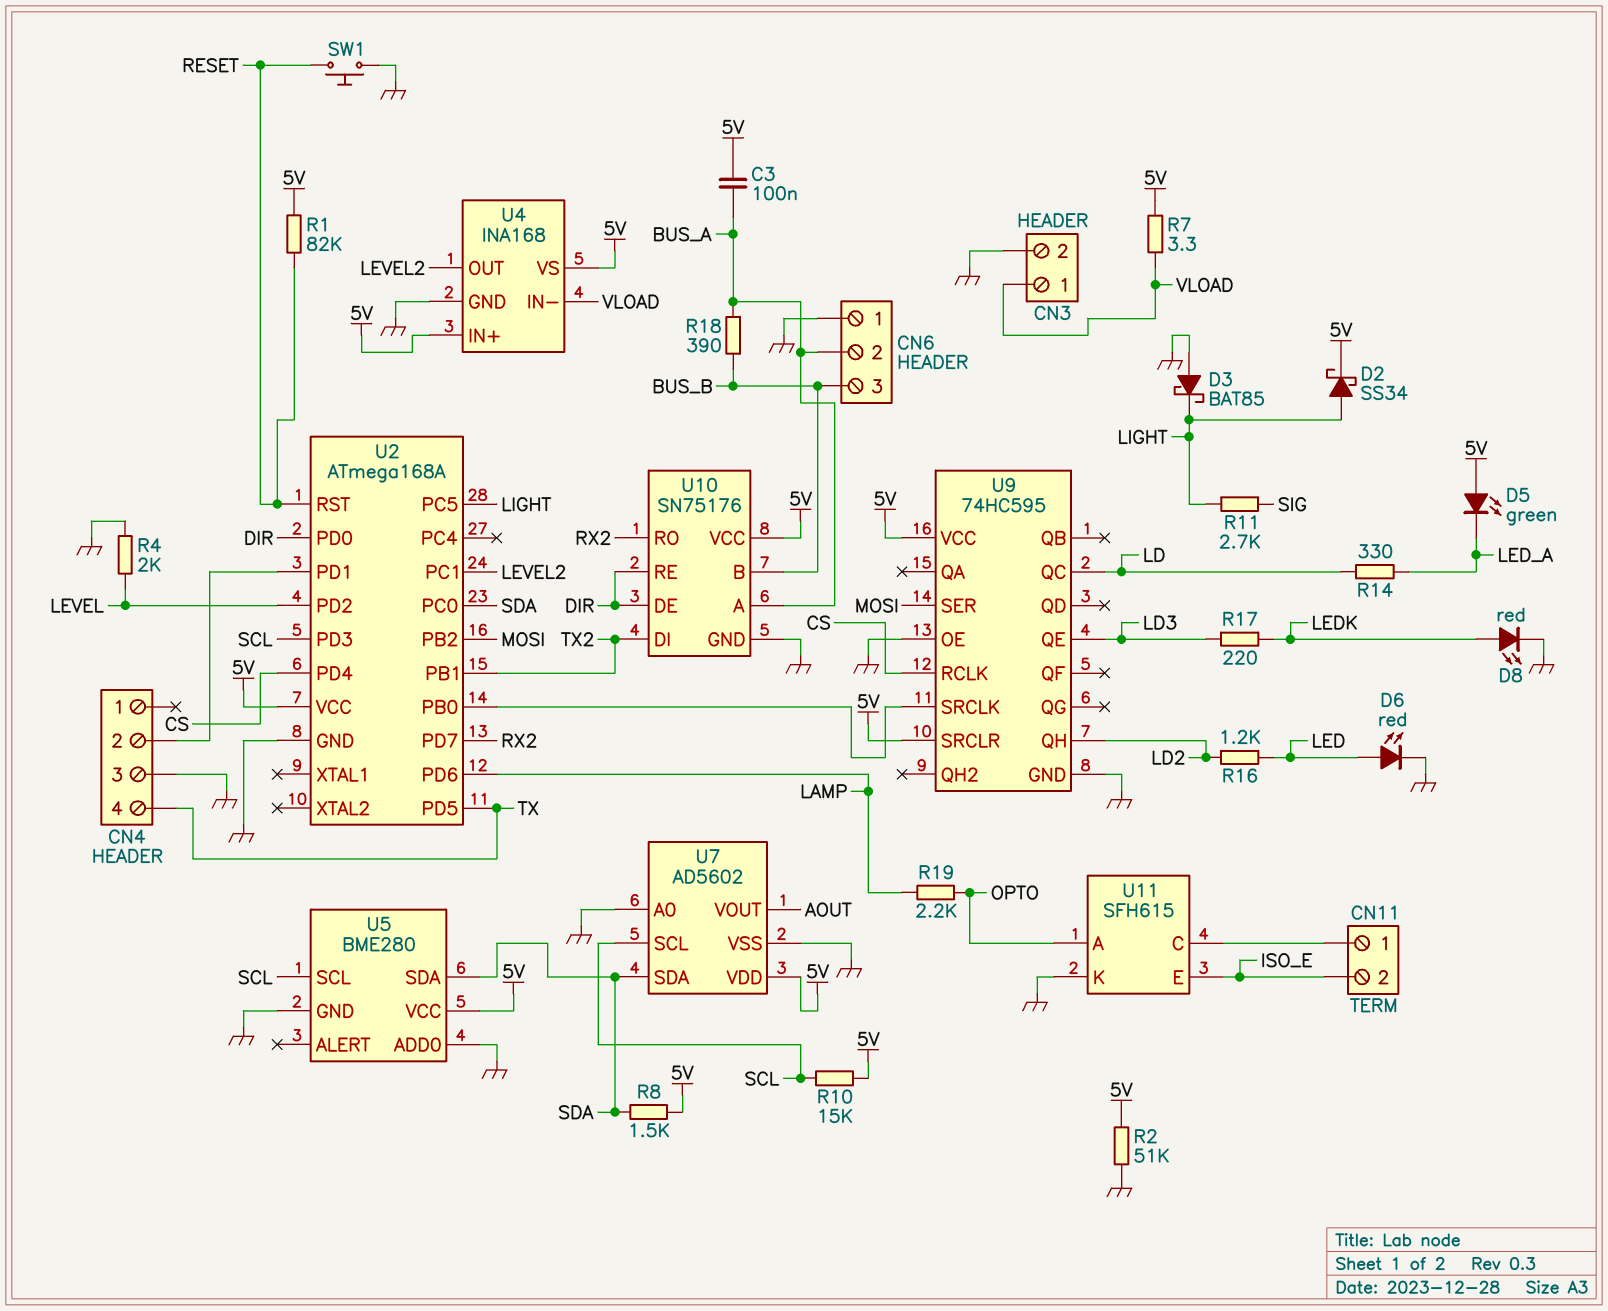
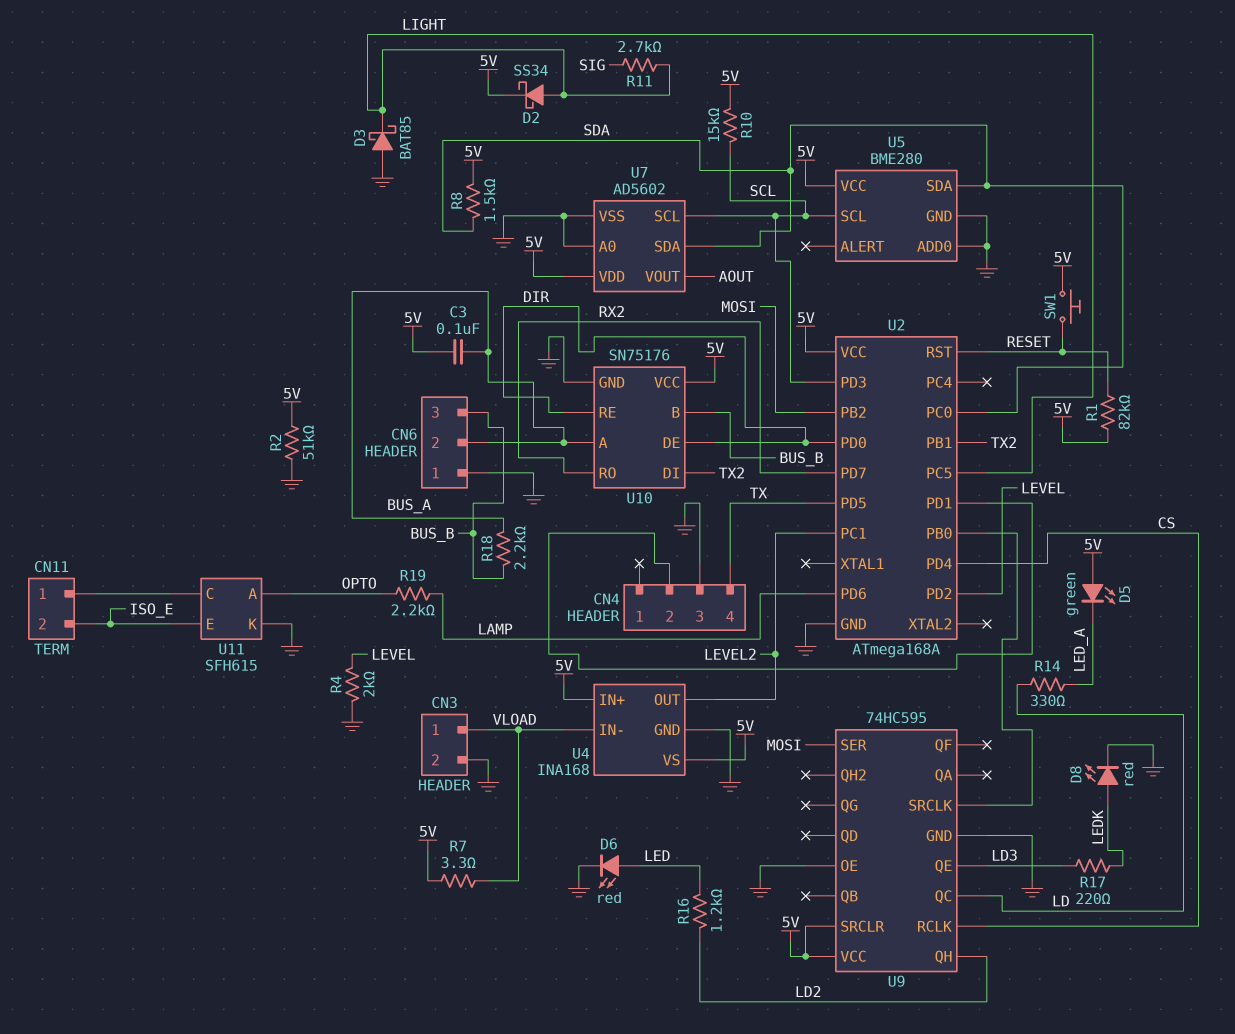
R18: 390 (BUS_A, BUS_B) -> 2.2k (BUS_A, BUS_B)
SW1: button (GND, RESET) -> button (5V, RESET)

